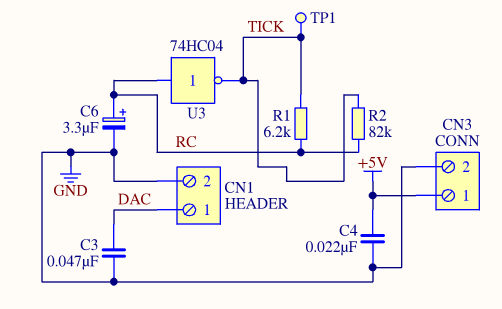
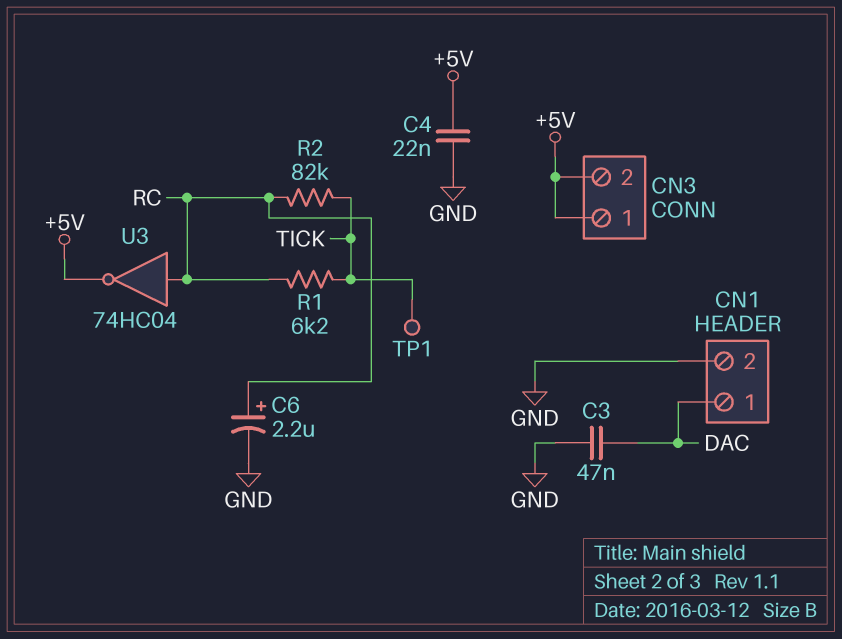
C6: 3.3uF (plus RC, minus GND) -> 2.2uF (plus RC, minus GND)
CN3 pin 2: GND -> +5V
U3: NOT 74HC04 (in RC, out TICK) -> NOT 74HC04 (in RC, out +5V)

